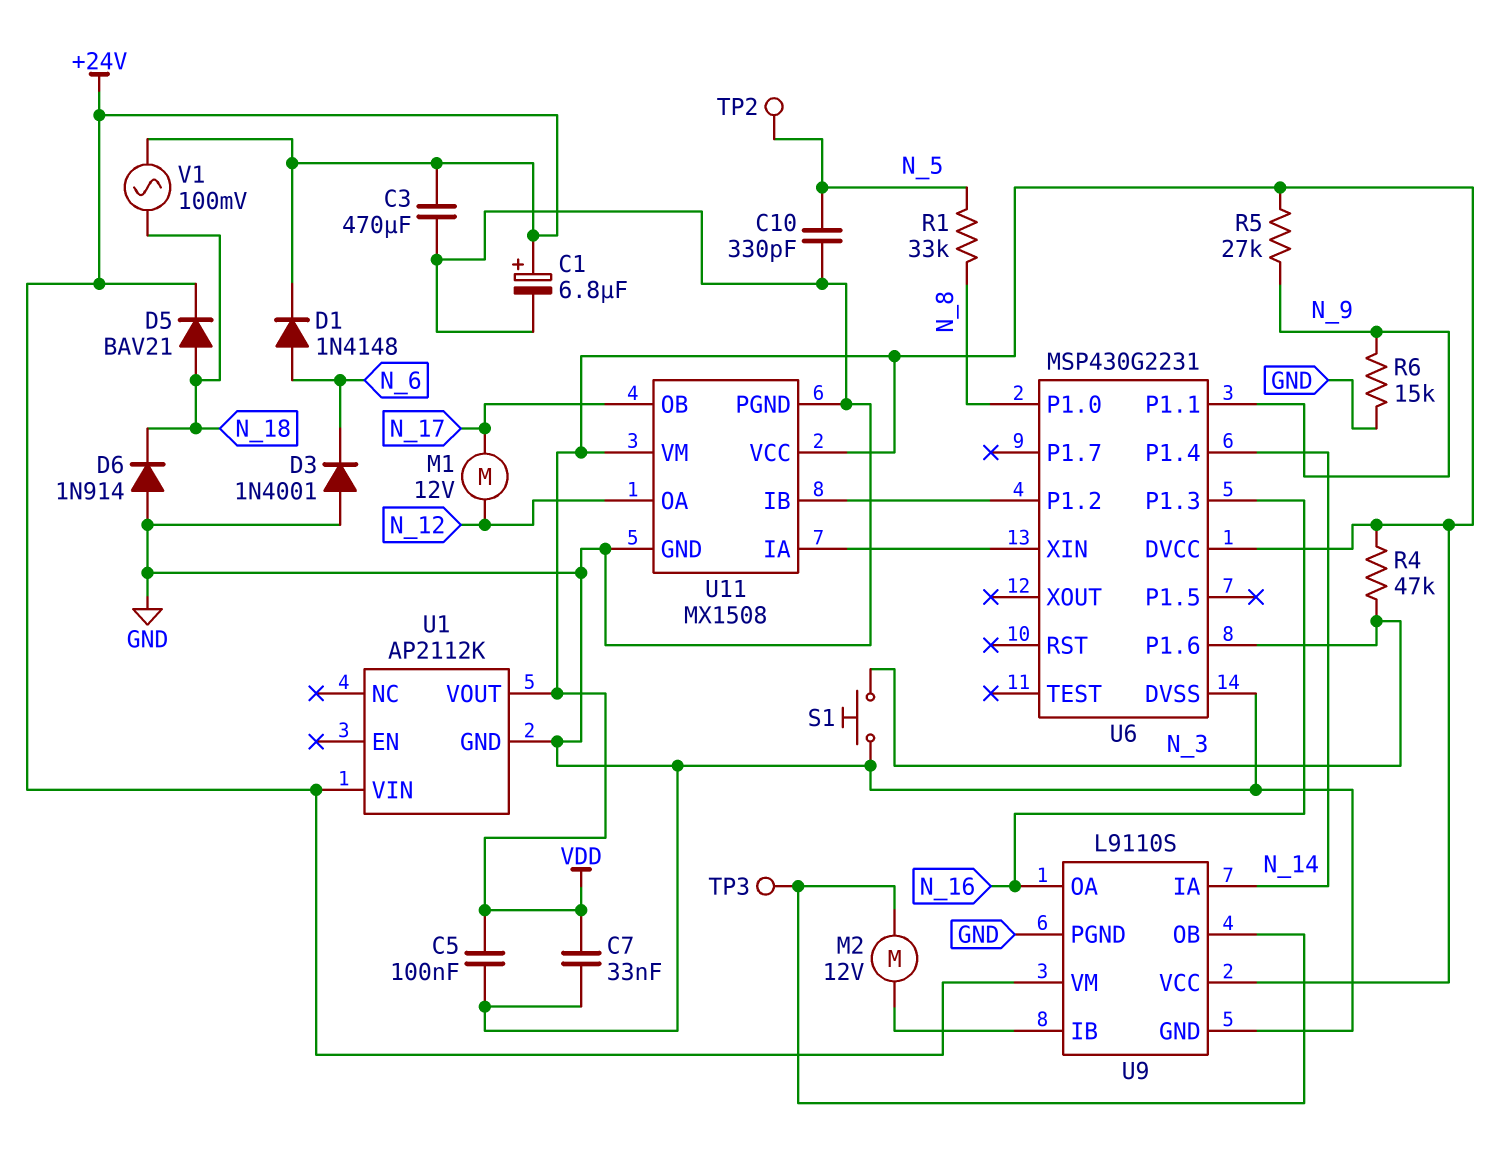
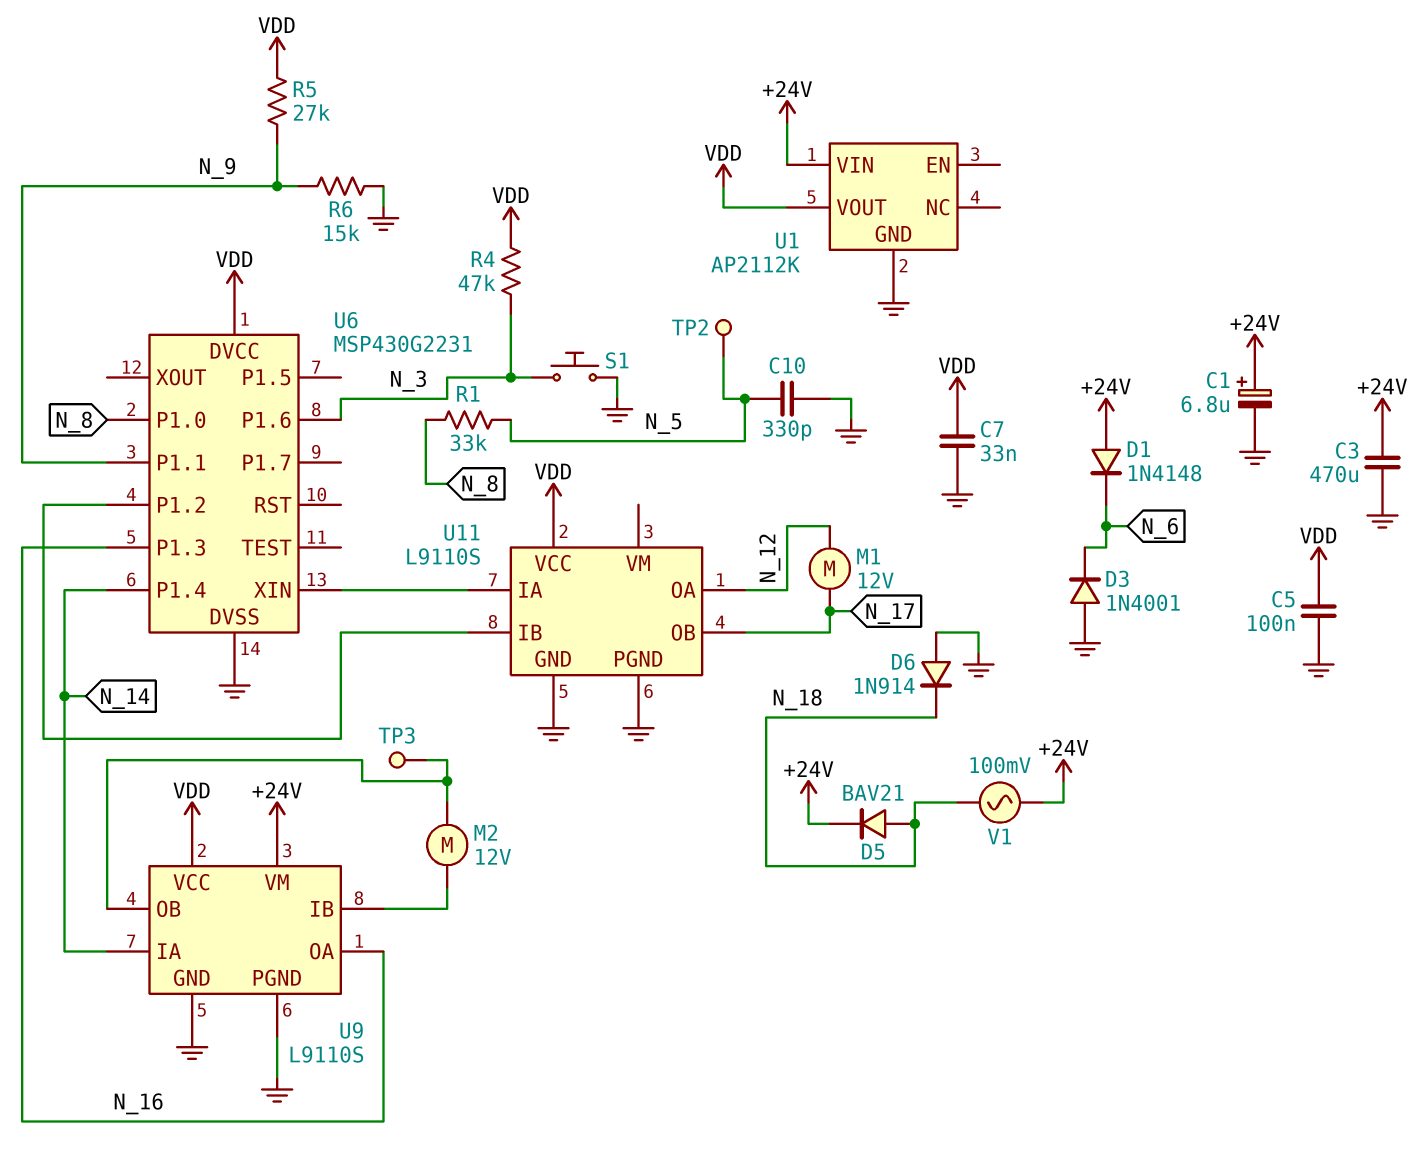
D1: diode 1N4148 (A N_6, K +24V) -> diode 1N4148 (A +24V, K N_6)
U11: MX1508 -> L9110S
U11 pin VM: VDD -> none

